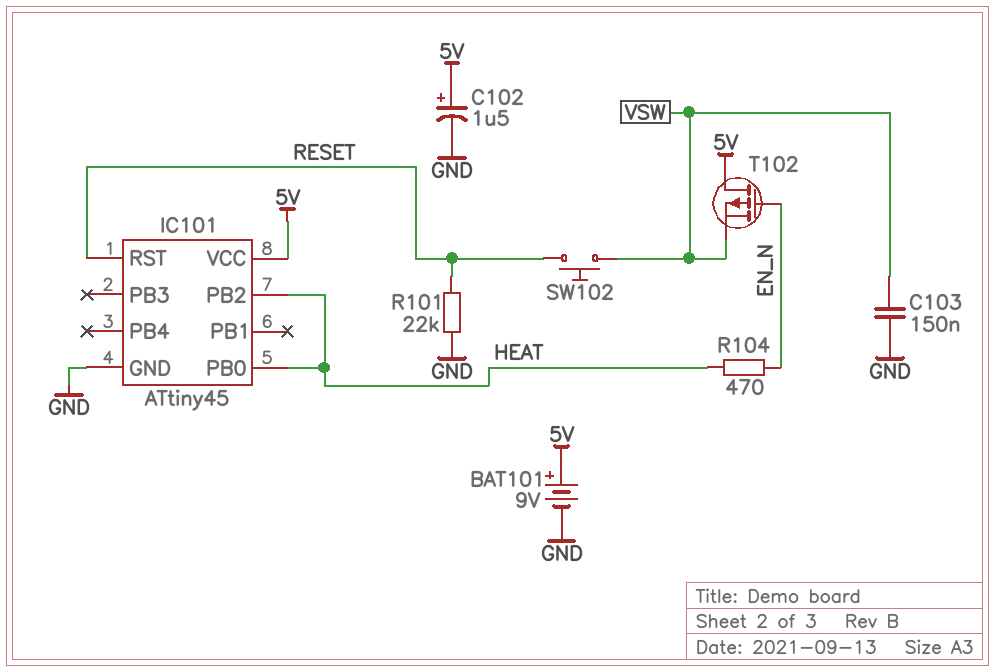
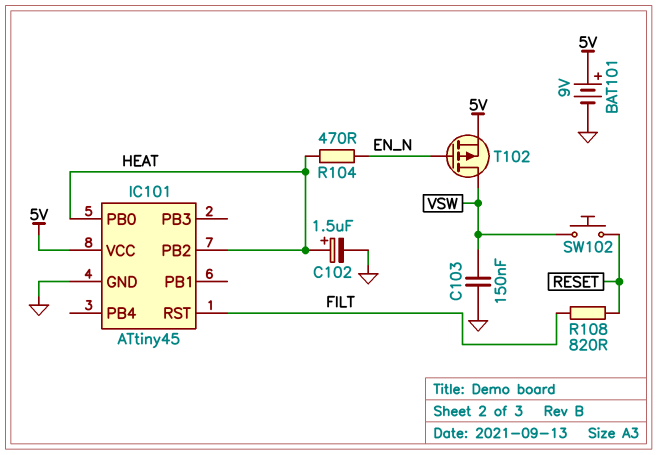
C102: 1.5uF (plus 5V, minus GND) -> 1.5uF (plus HEAT, minus GND)
IC101 pin RST: RESET -> FILT
R101: 22k (GND, RESET) -> none
R108: none -> 820 (FILT, RESET)
T102: PMOS (G EN_N, D 5V, S VSW) -> PMOS (G EN_N, D VSW, S 5V)

